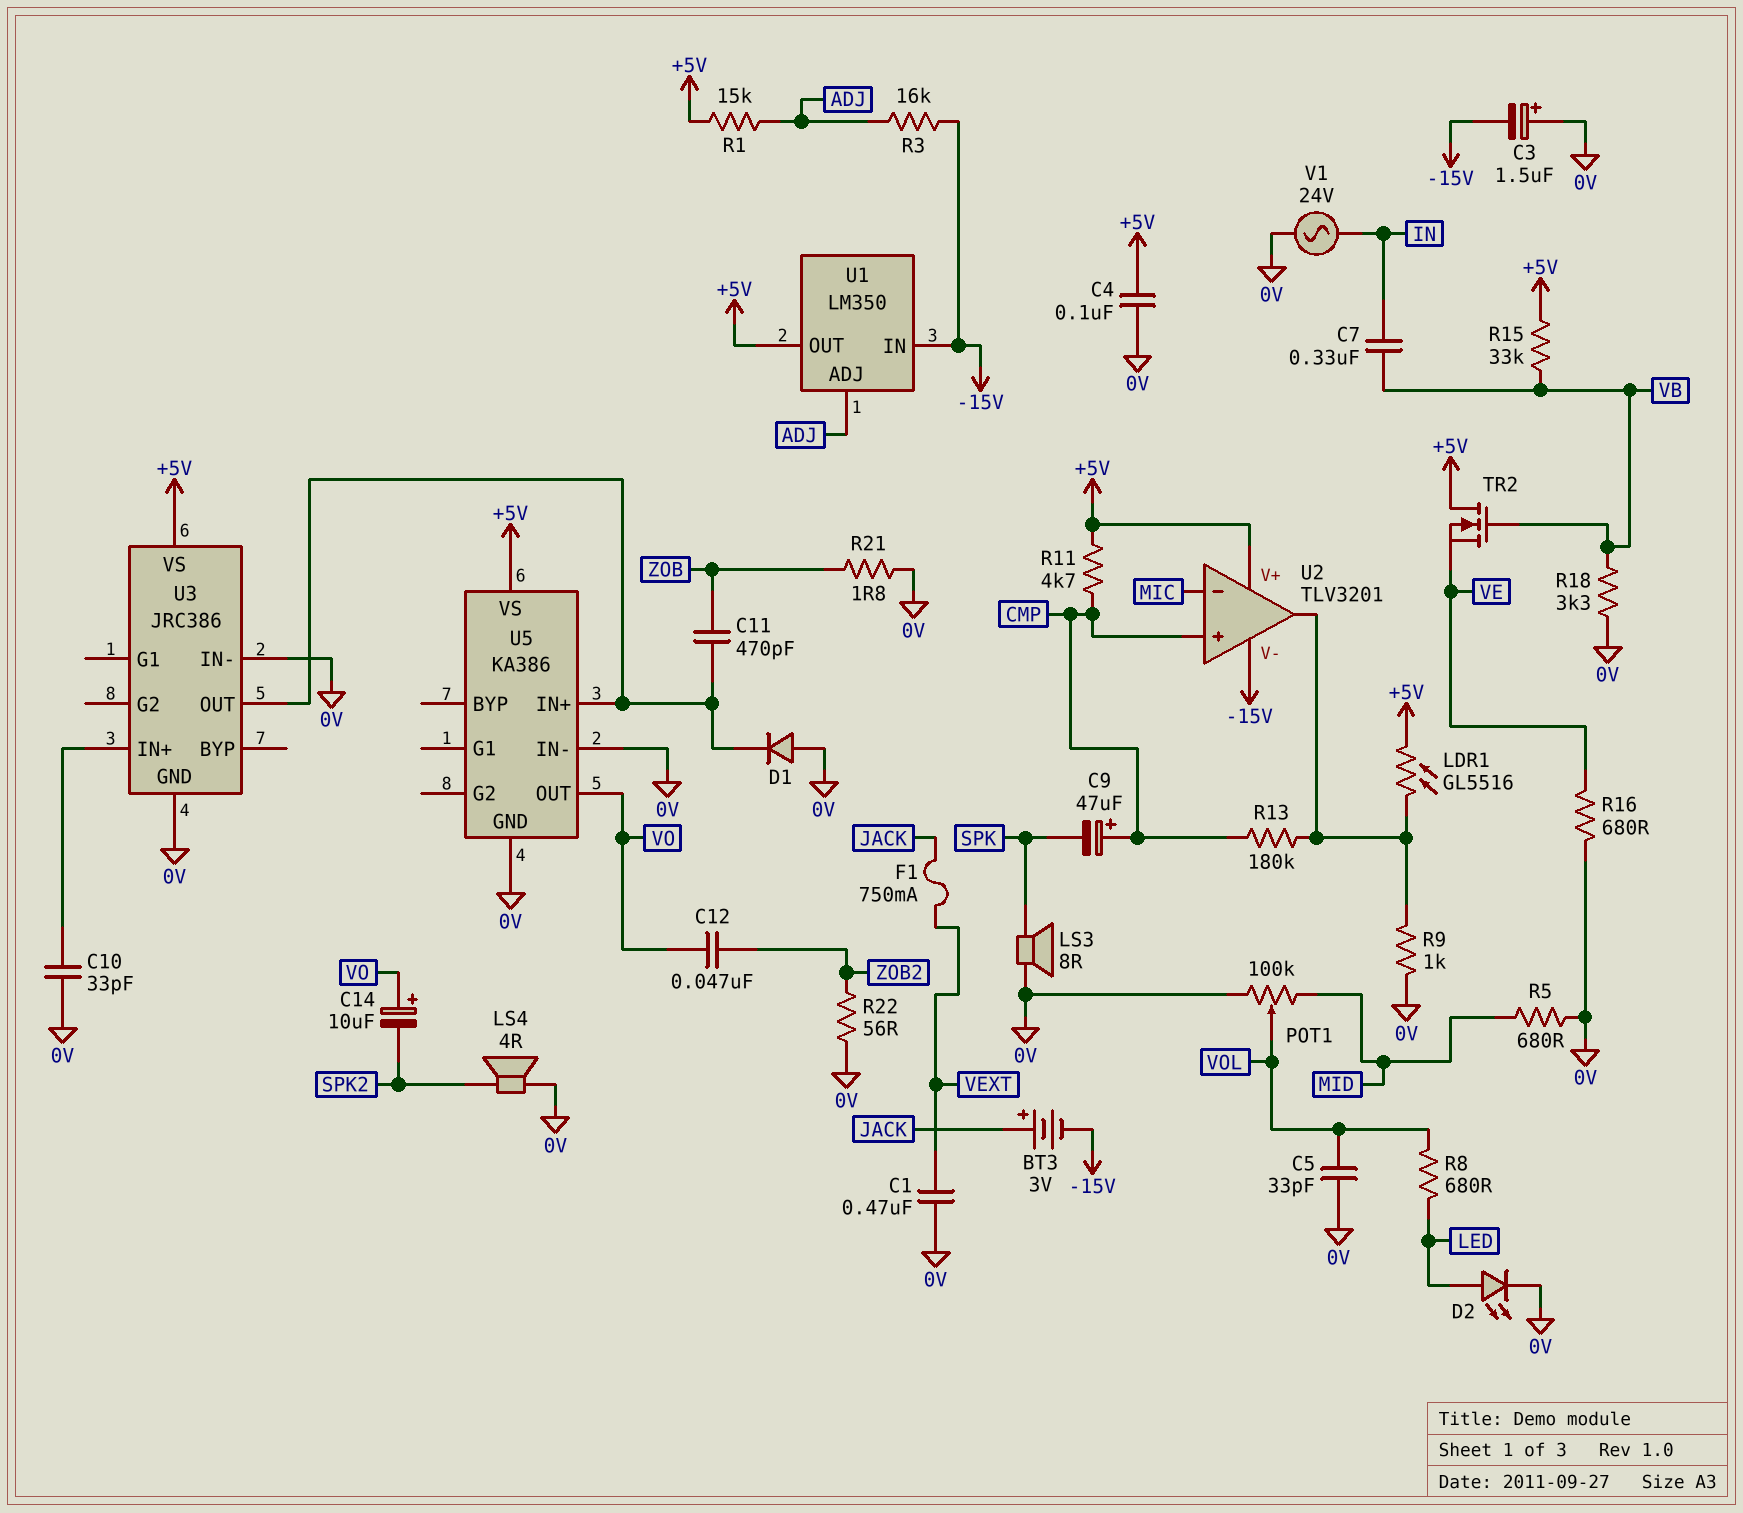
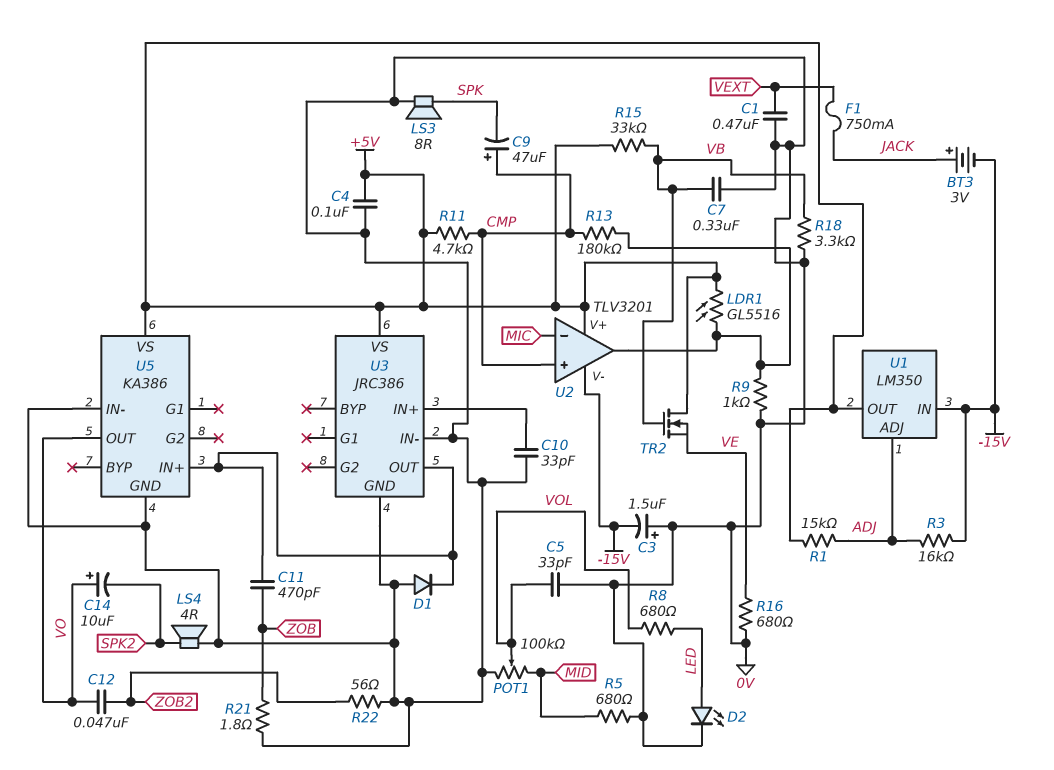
C7: 330nF (IN, VB) -> 330nF (0V, VB)
V1: AC 24V (0V, IN) -> none

